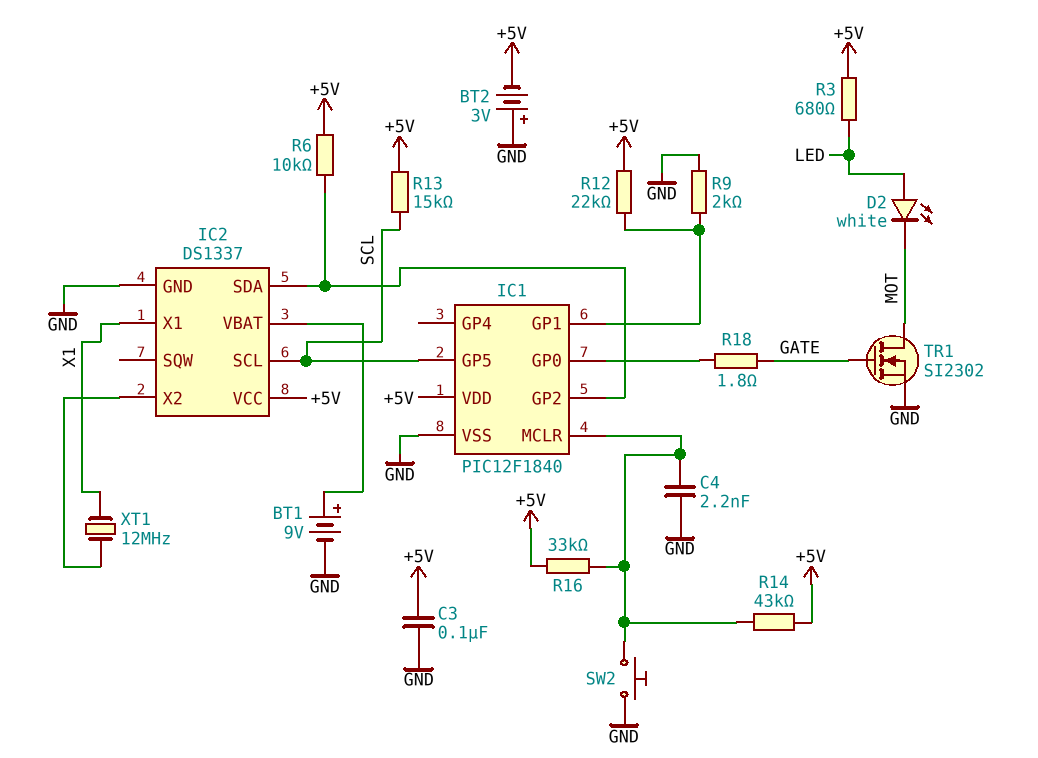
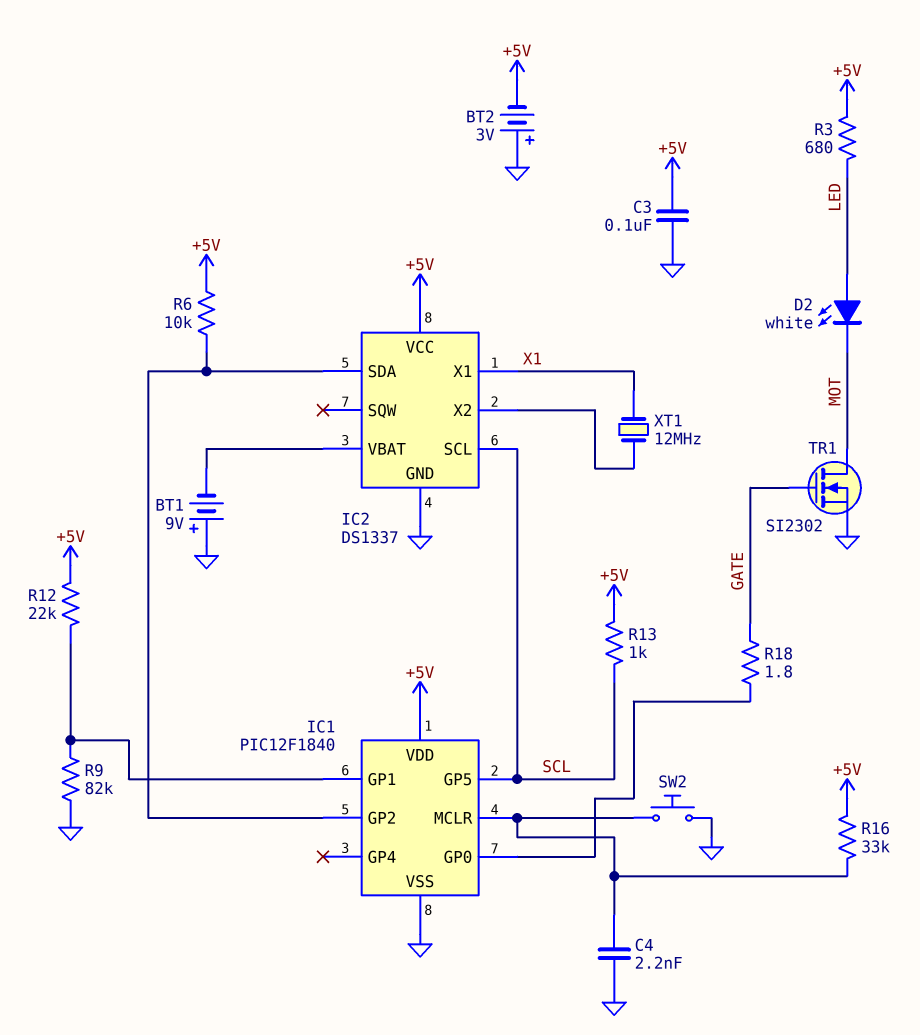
BT1: 9V (plus IC2/VBAT, minus GND) -> 9V (plus GND, minus IC2/VBAT)
R9: 2k (GND, IC1/GP1) -> 82k (GND, IC1/GP1)
R13: 15k (+5V, SCL) -> 1k (+5V, SCL)
R14: 43k (+5V, IC1/MCLR) -> none

